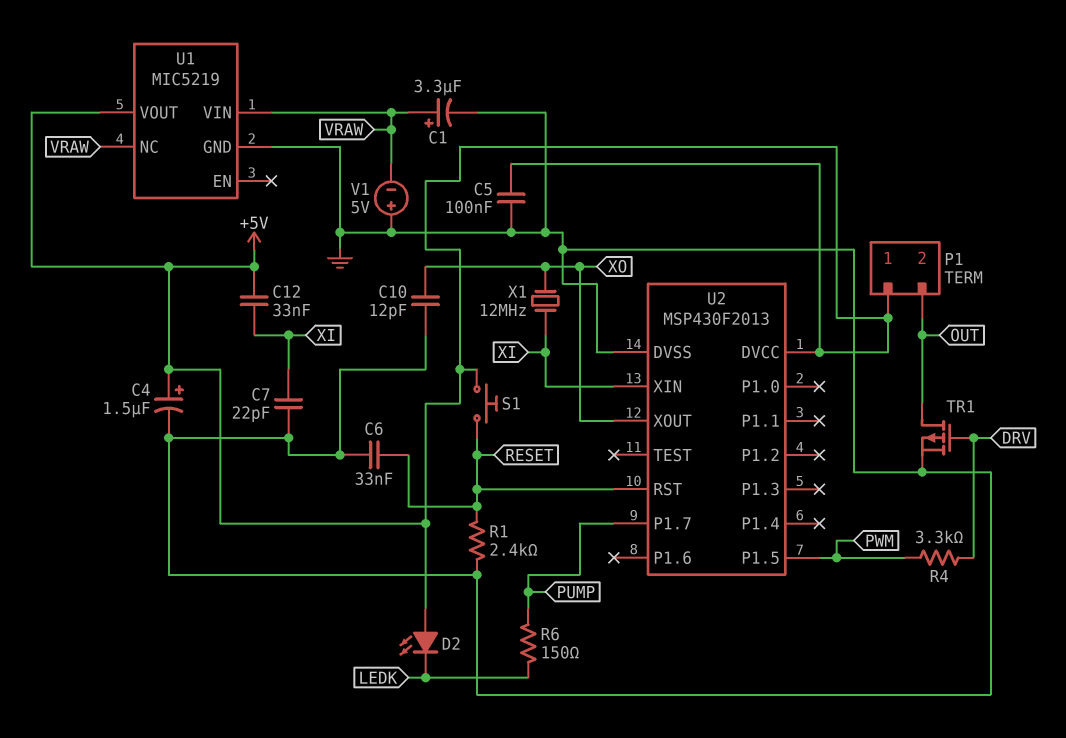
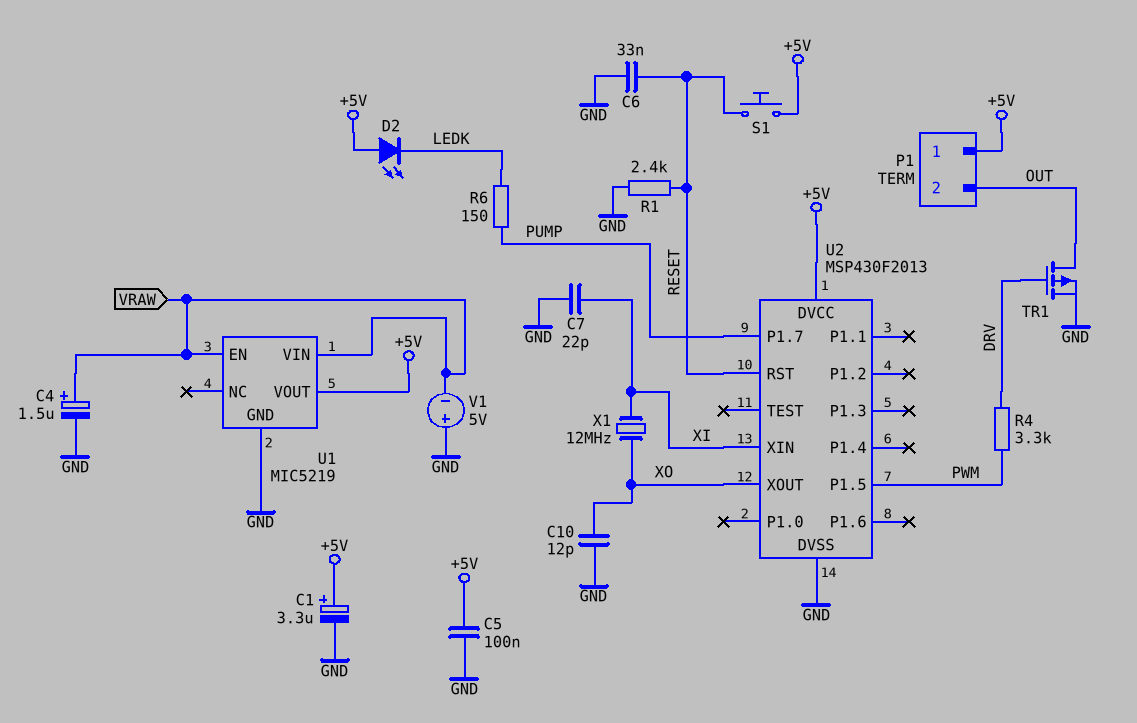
C1: 3.3uF (plus VRAW, minus GND) -> 3.3uF (plus +5V, minus GND)
C4: 1.5uF (plus +5V, minus GND) -> 1.5uF (plus VRAW, minus GND)
C12: 33nF (+5V, XI) -> none
U1 pin EN: none -> VRAW
U1 pin NC: VRAW -> none

